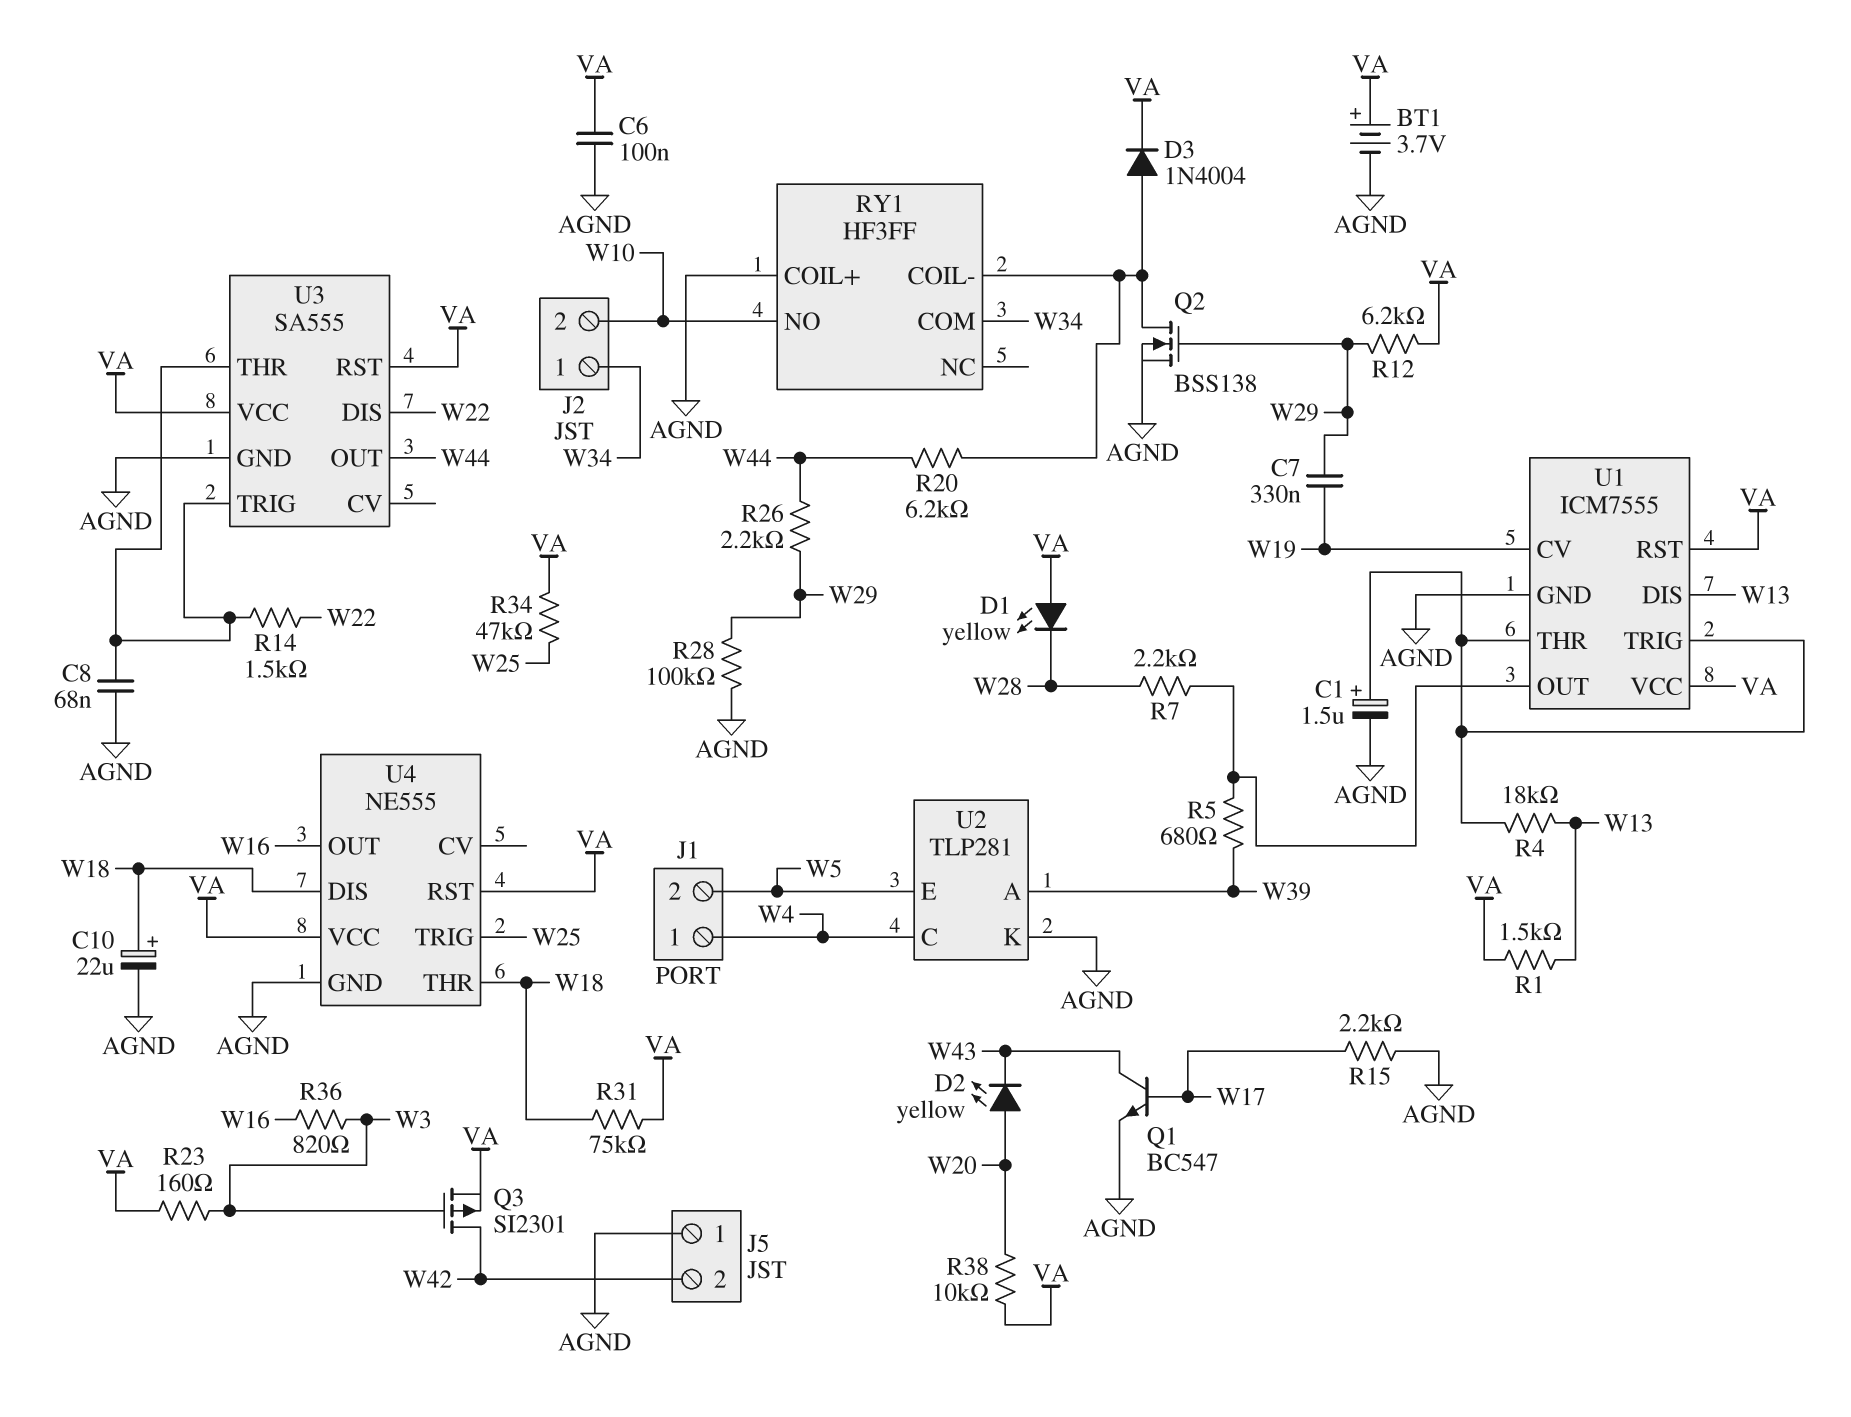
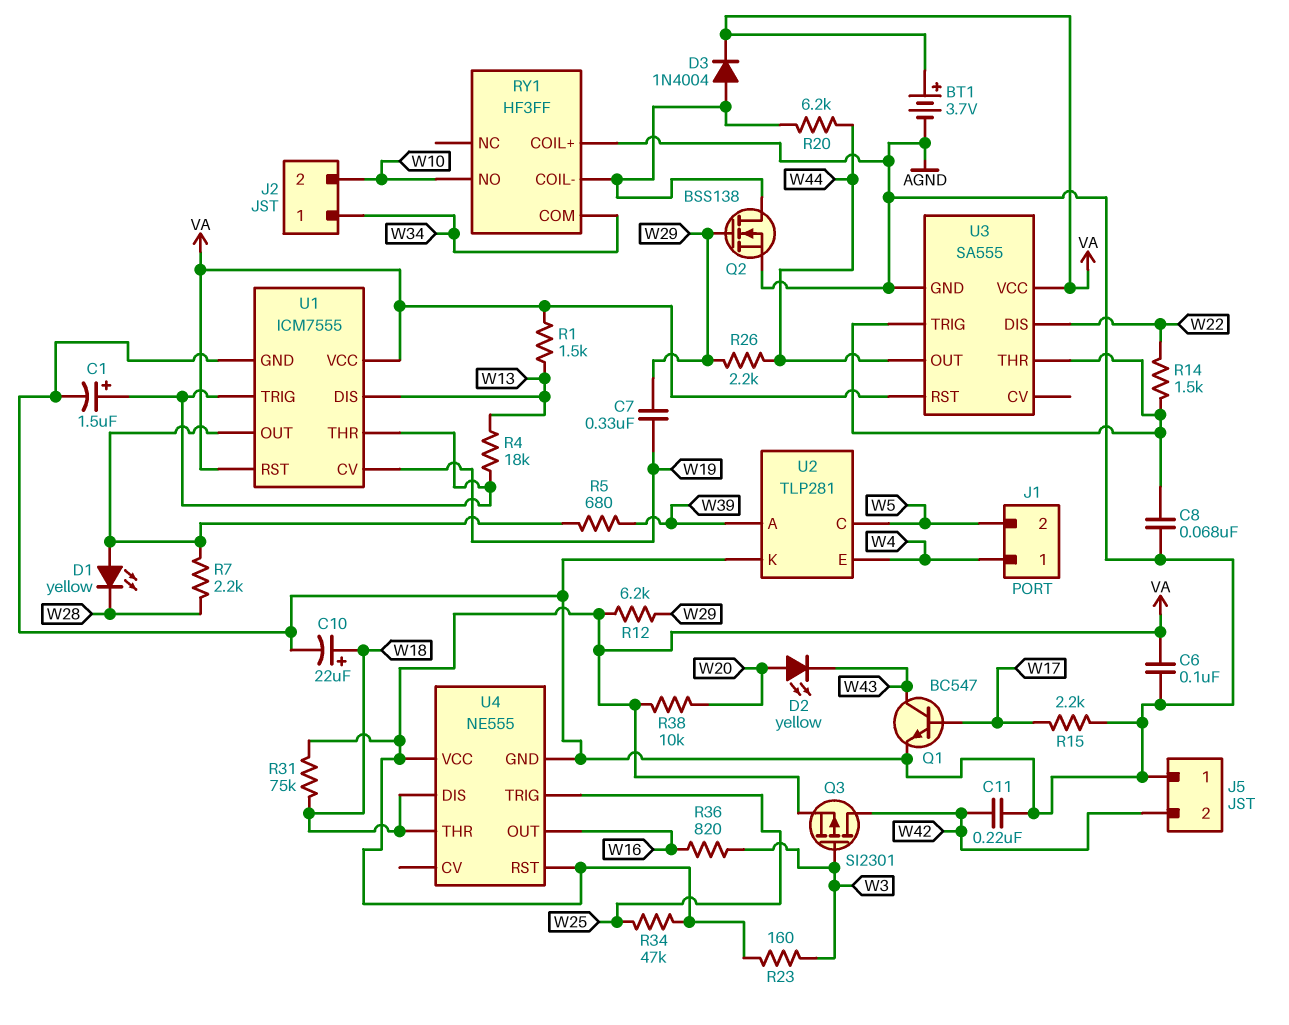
C11: none -> 220nF (AGND, W42)
D1: LED yellow (A VA, K W28) -> LED yellow (A U1/OUT, K W28)
R28: 100k (AGND, W29) -> none
U2 pin C: W4 -> W5
U2 pin E: W5 -> W4

